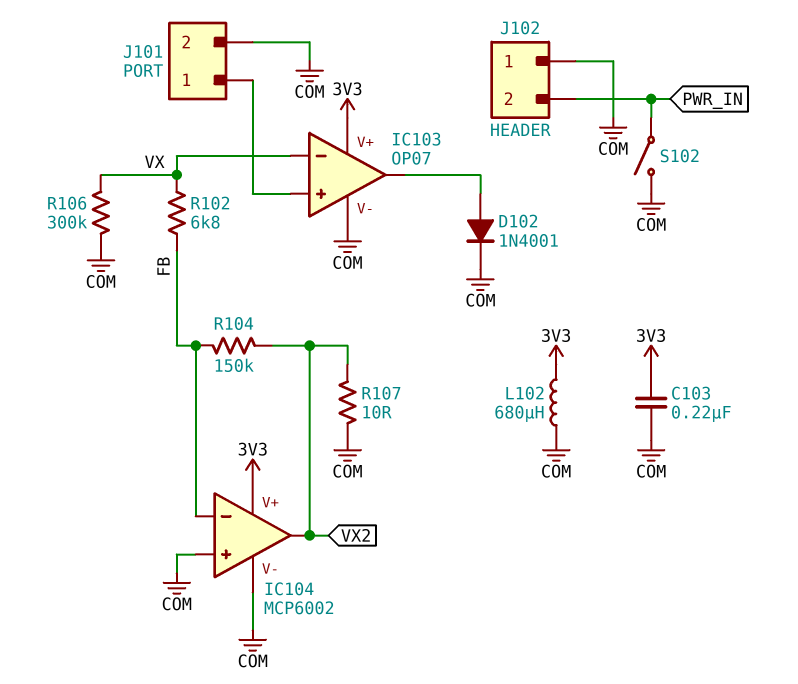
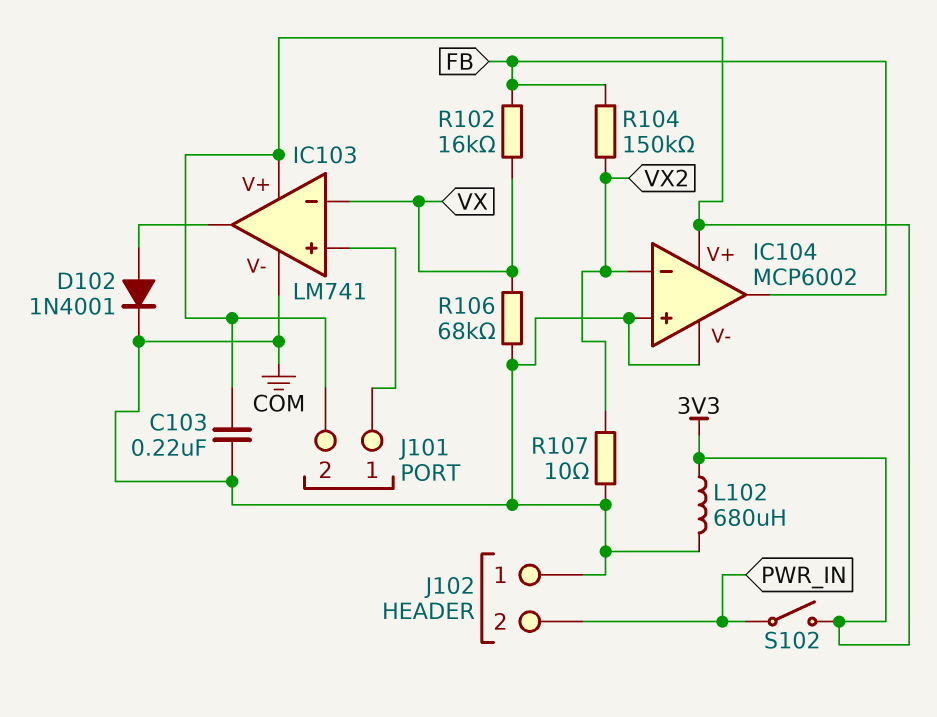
IC103: OP07 -> LM741
IC104 pin in-: FB -> VX2
IC104 pin out: VX2 -> FB
J101 pin 2: COM -> 3V3
R102: 6.8k (FB, VX) -> 16k (FB, VX)
R106: 300k (COM, VX) -> 68k (COM, VX)
S102: switch (COM, PWR_IN) -> switch (3V3, PWR_IN)

